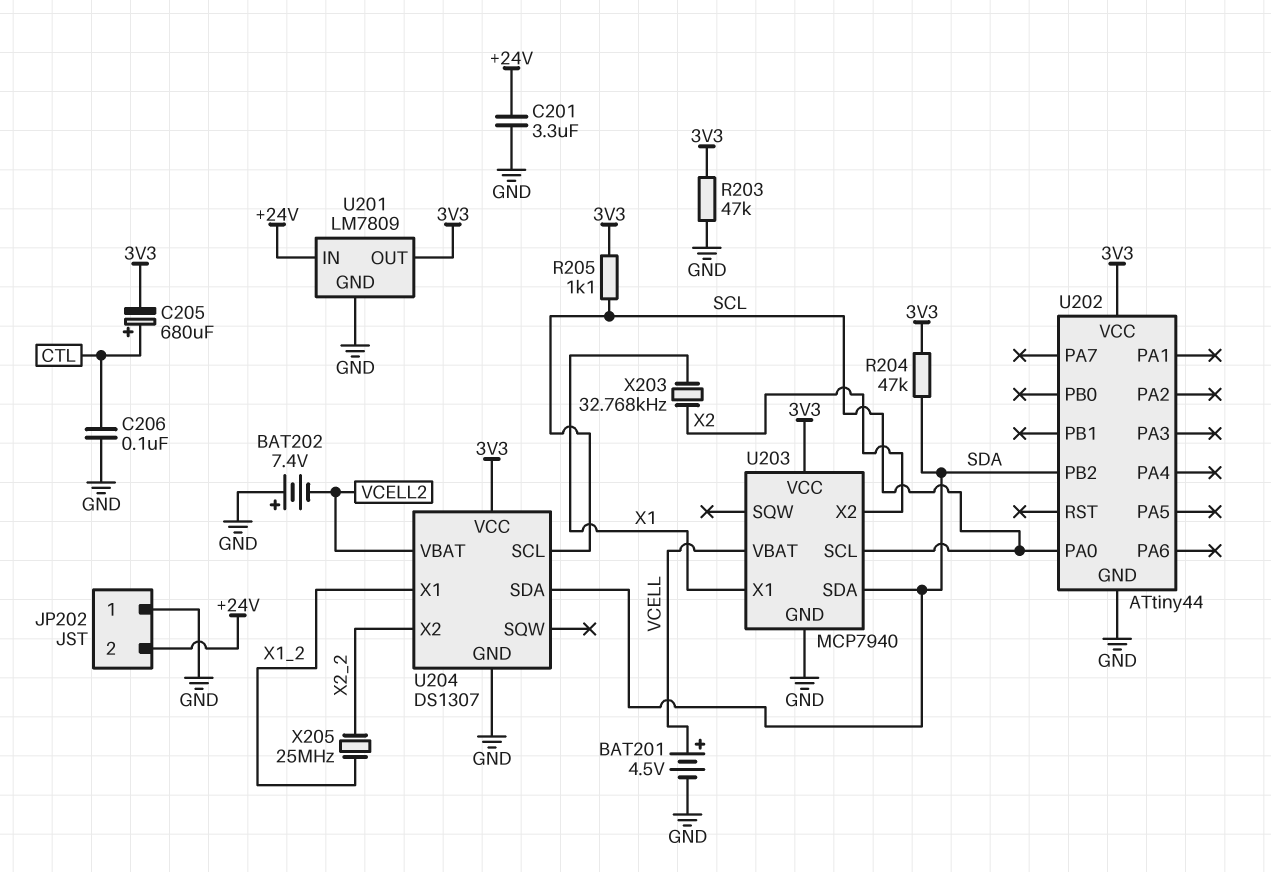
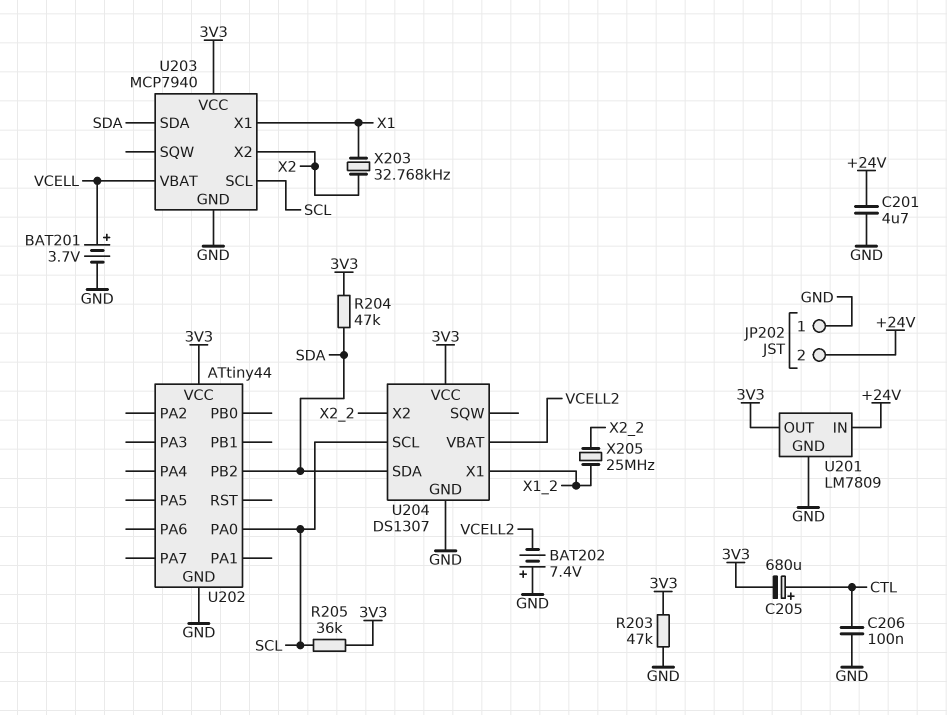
BAT201: 4.5V (plus VCELL, minus GND) -> 3.7V (plus VCELL, minus GND)
C201: 3.3uF (+24V, GND) -> 4.7uF (+24V, GND)
R205: 1.1k (3V3, SCL) -> 36k (3V3, SCL)

